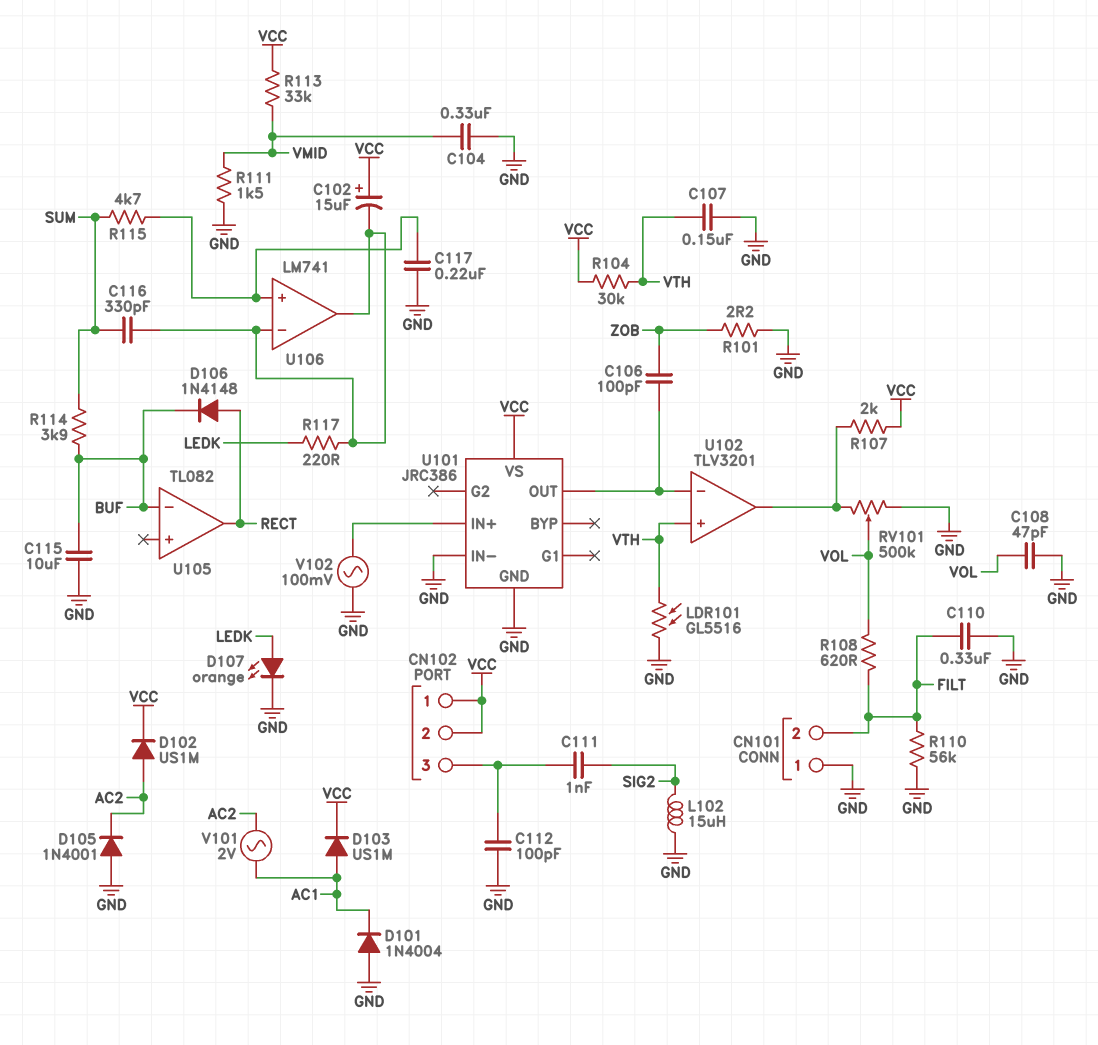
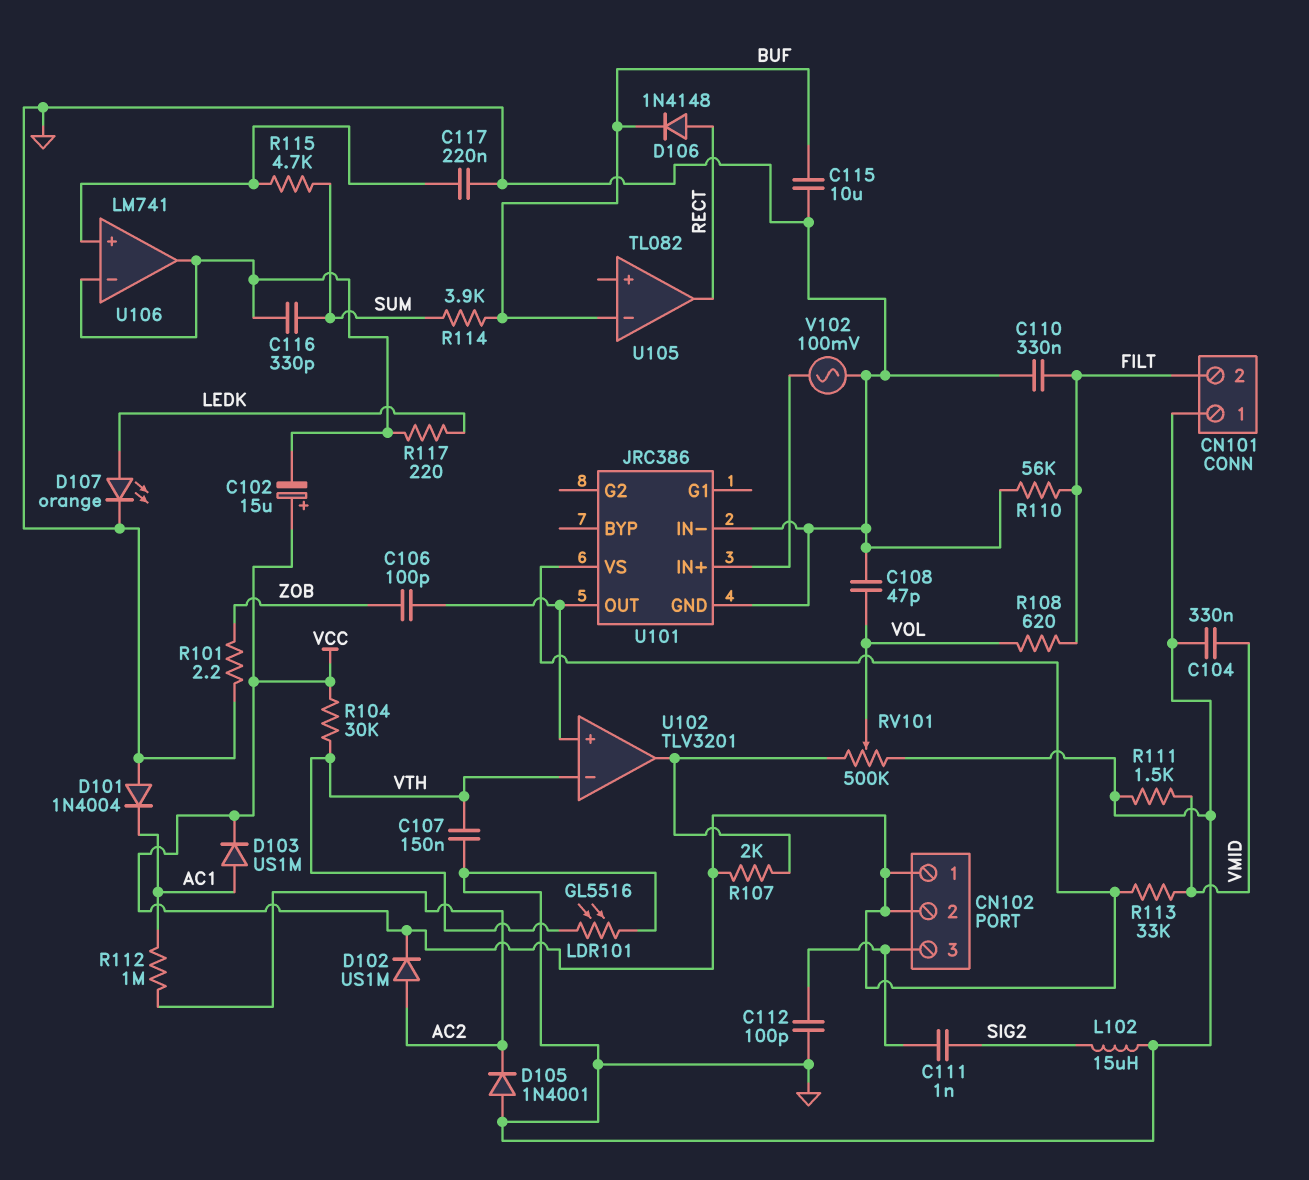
R112: none -> 1M (AC1, AC2)
U102 pin in+: VTH -> U101/OUT
U102 pin in-: U101/OUT -> VTH
V101: AC 2V (AC1, AC2) -> none

